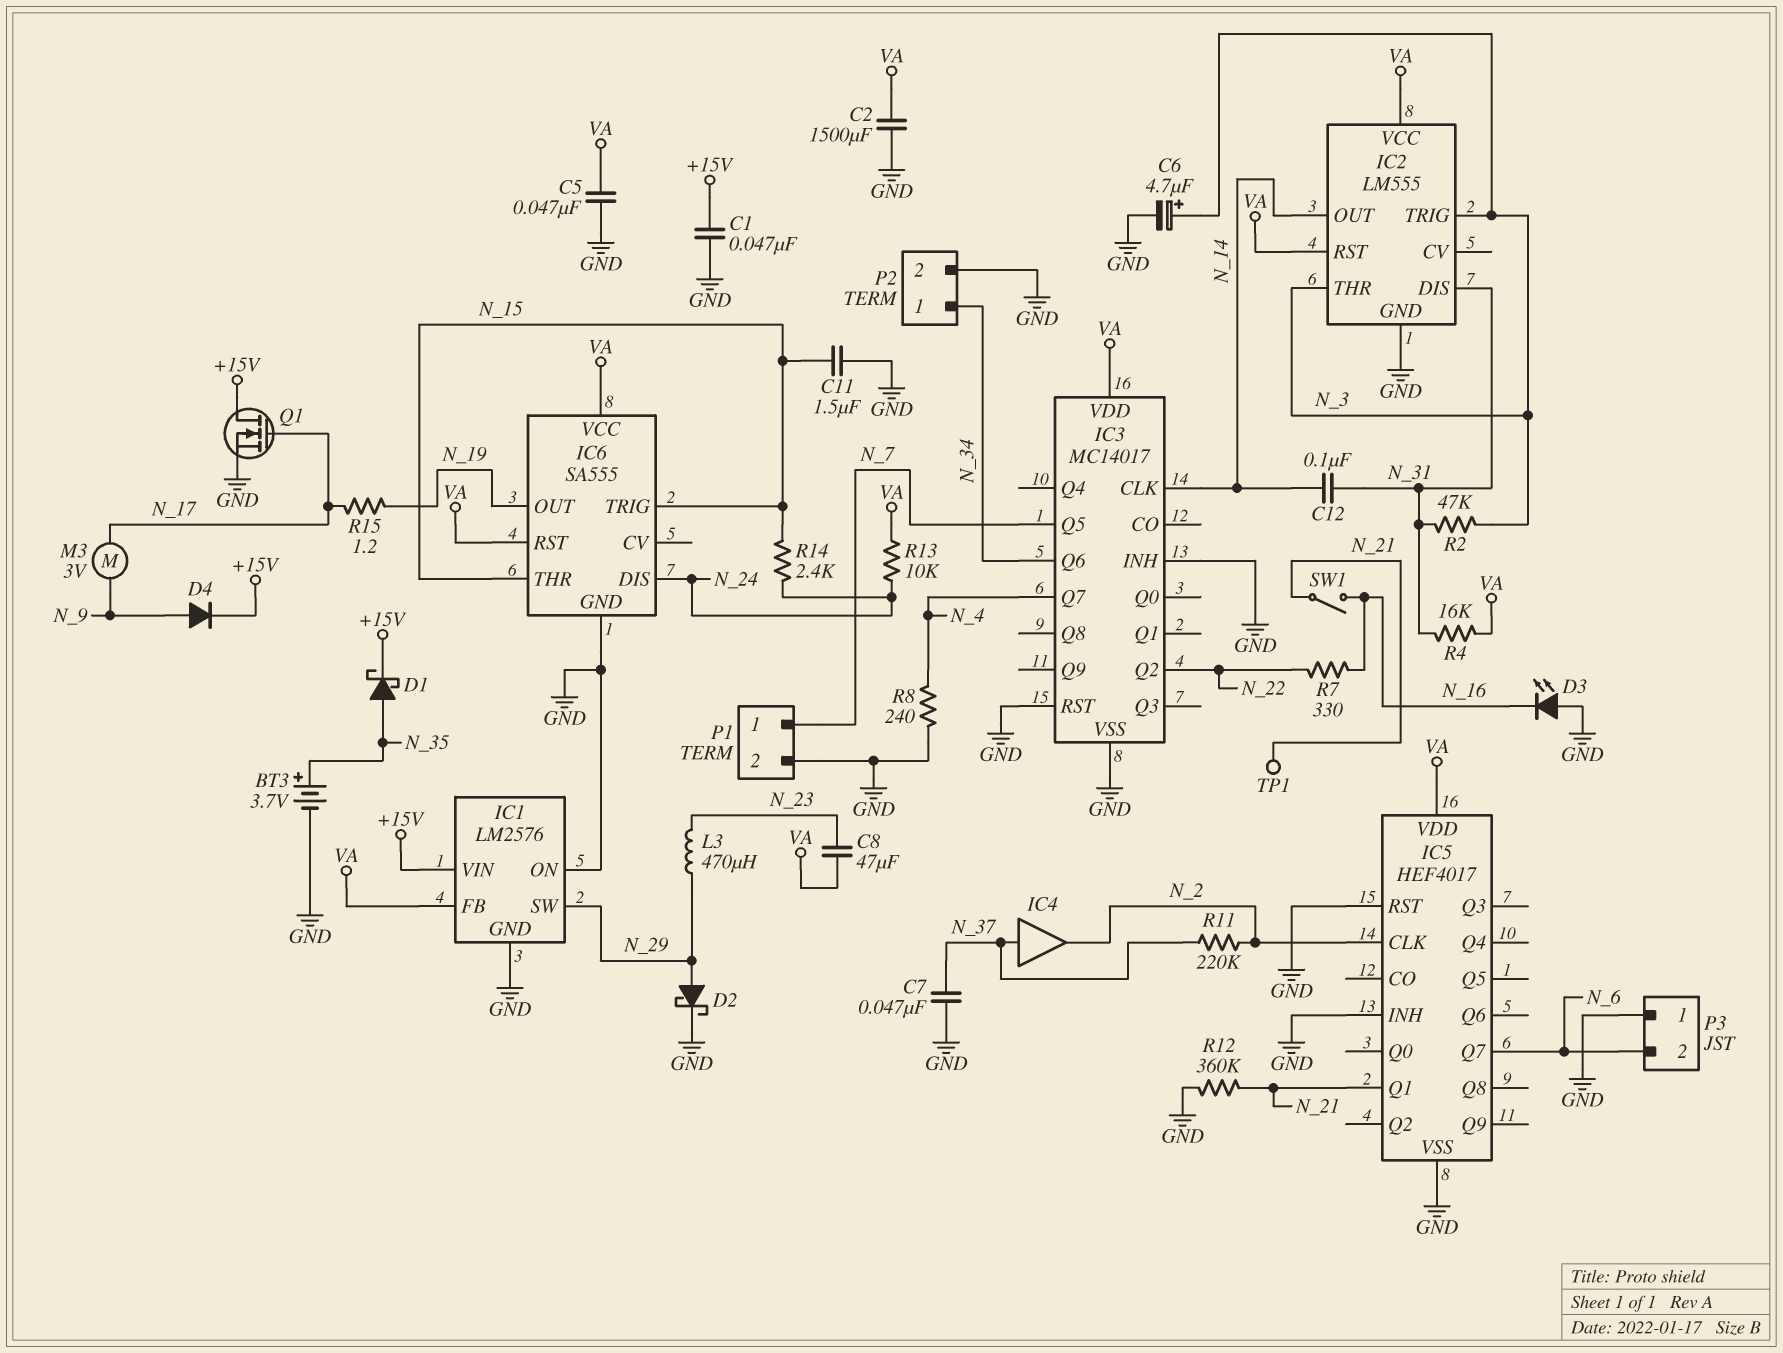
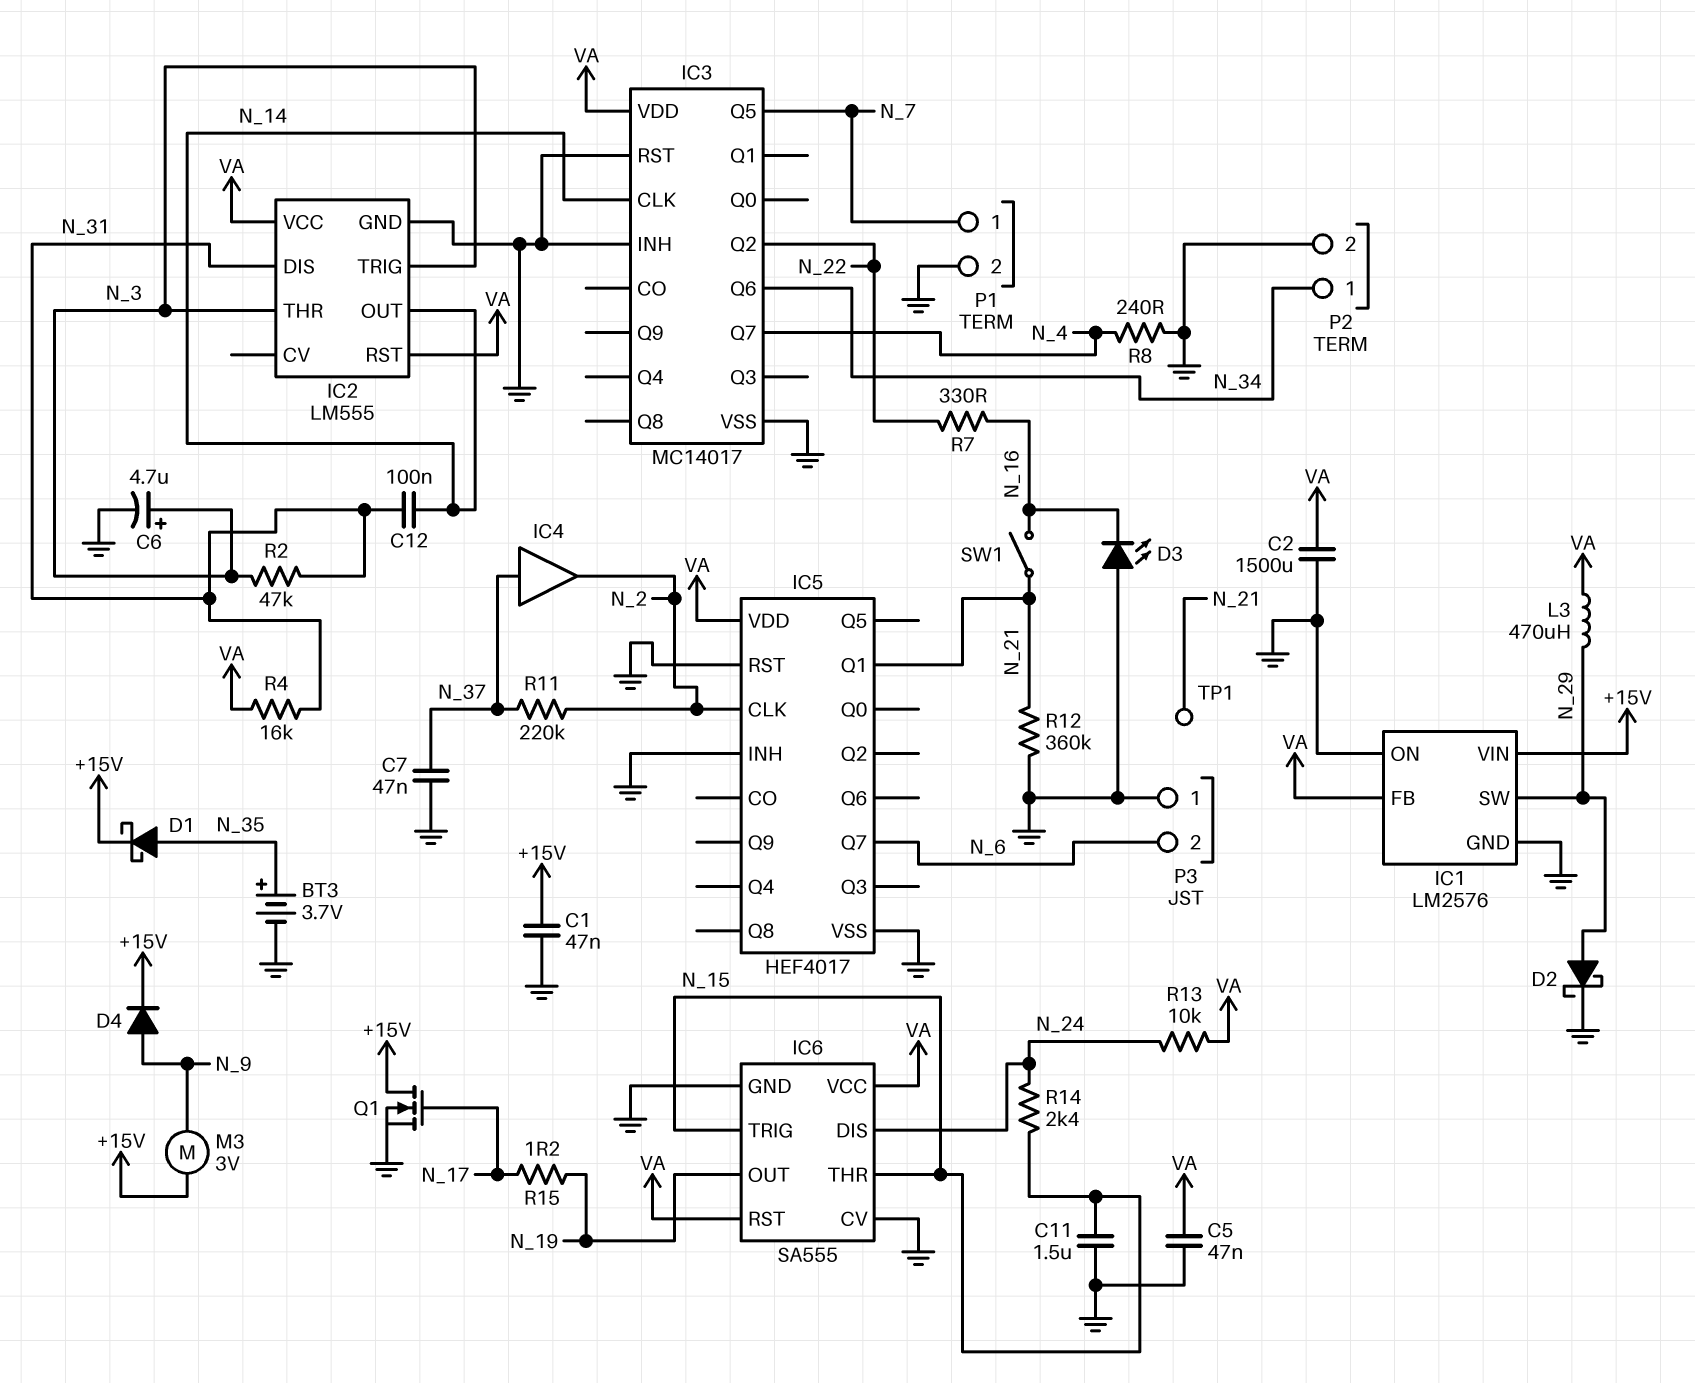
C8: 47uF (N_23, VA) -> none
IC6 pin CV: none -> GND
L3: 470uH (N_23, N_29) -> 470uH (N_29, VA)
M3: motor 3V (N_9, N_17) -> motor 3V (+15V, N_9)

